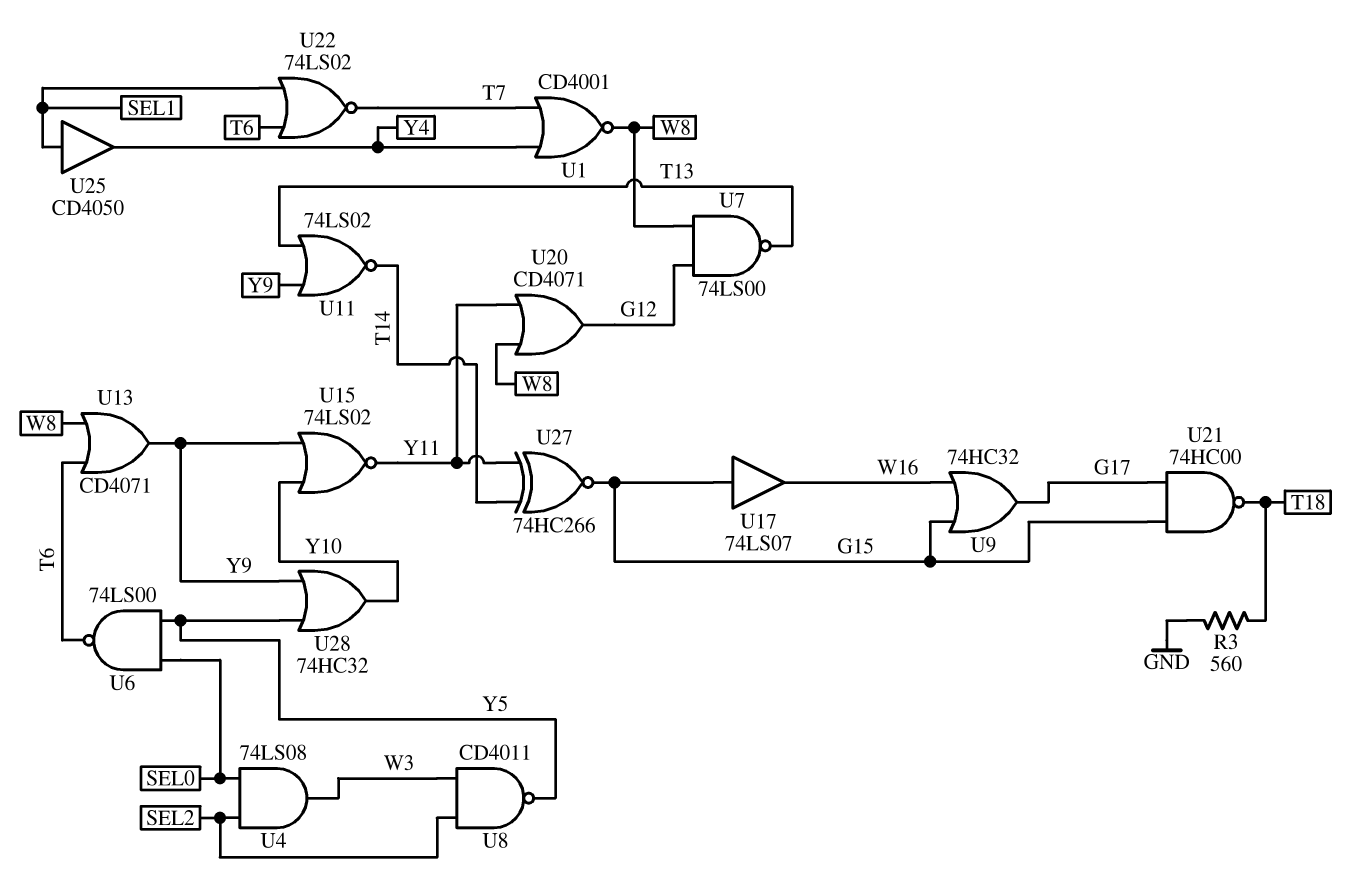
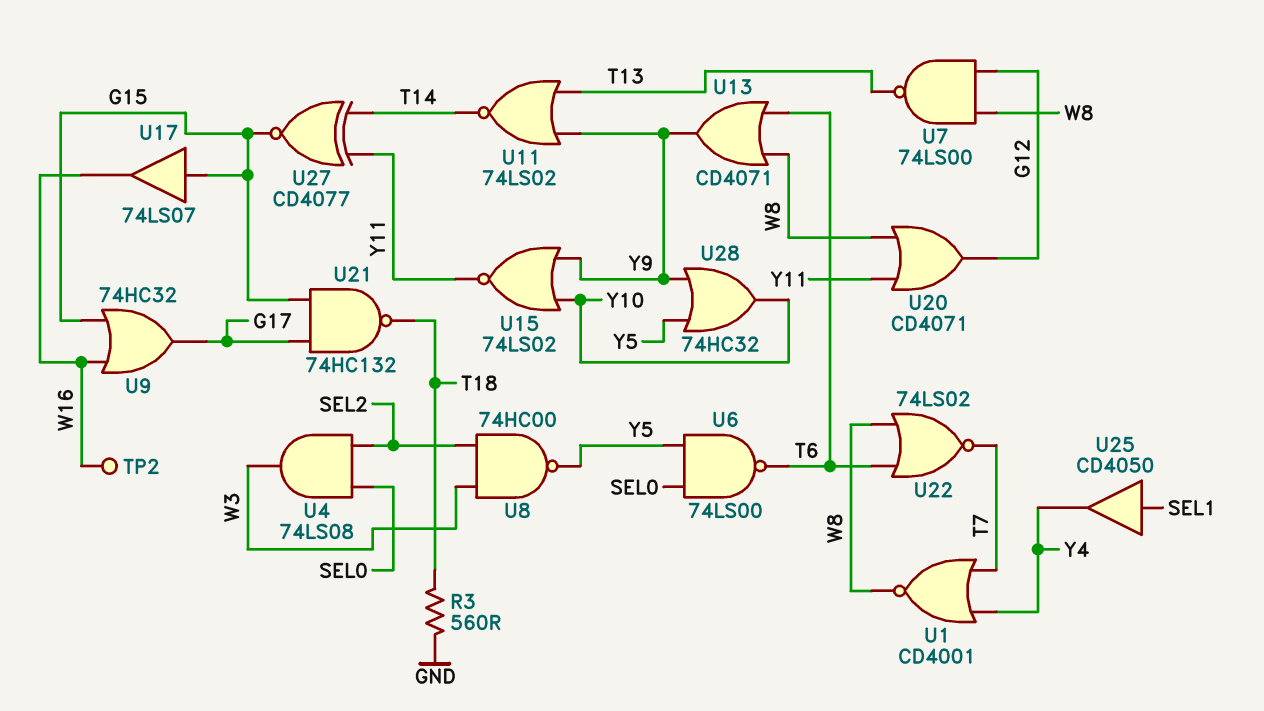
TP2: none -> test point (W16)
U8: NAND CD4011 (in SEL2, in W3, out Y5) -> NAND 74HC00 (in SEL2, in W3, out Y5)
U21: NAND 74HC00 (in G15, in G17, out T18) -> NAND 74HC132 (in G15, in G17, out T18)
U22: NOR 74LS02 (in SEL1, in T6, out T7) -> NOR 74LS02 (in T6, in W8, out T7)
U27: XNOR 74HC266 (in T14, in Y11, out G15) -> XNOR CD4077 (in T14, in Y11, out G15)

